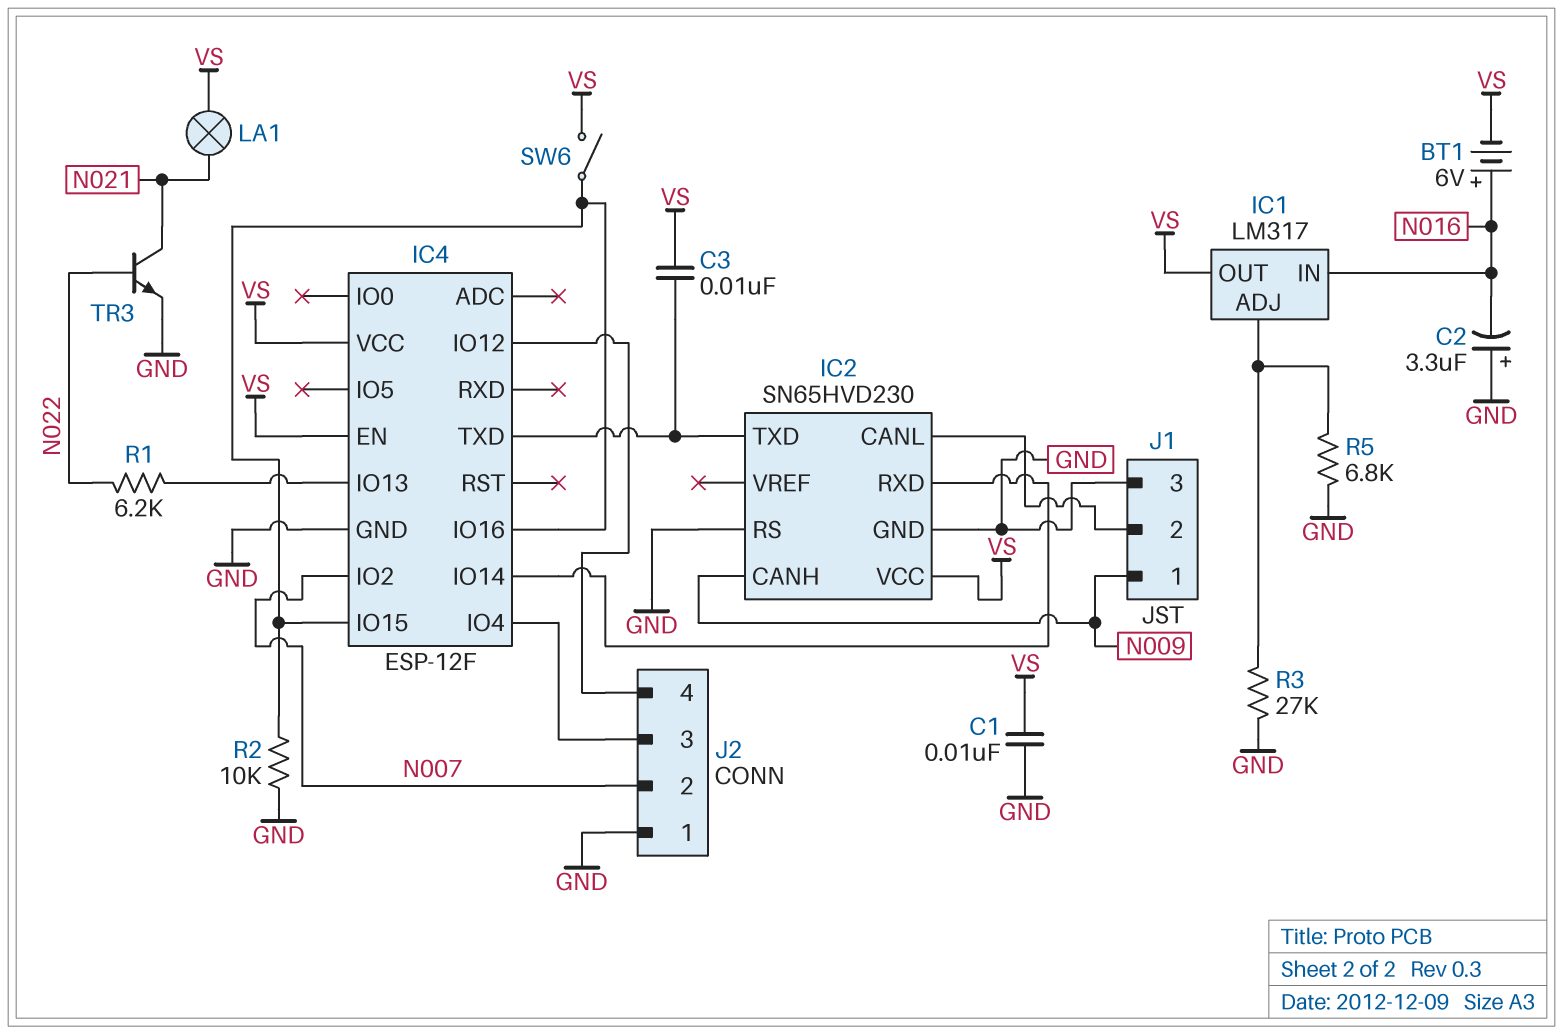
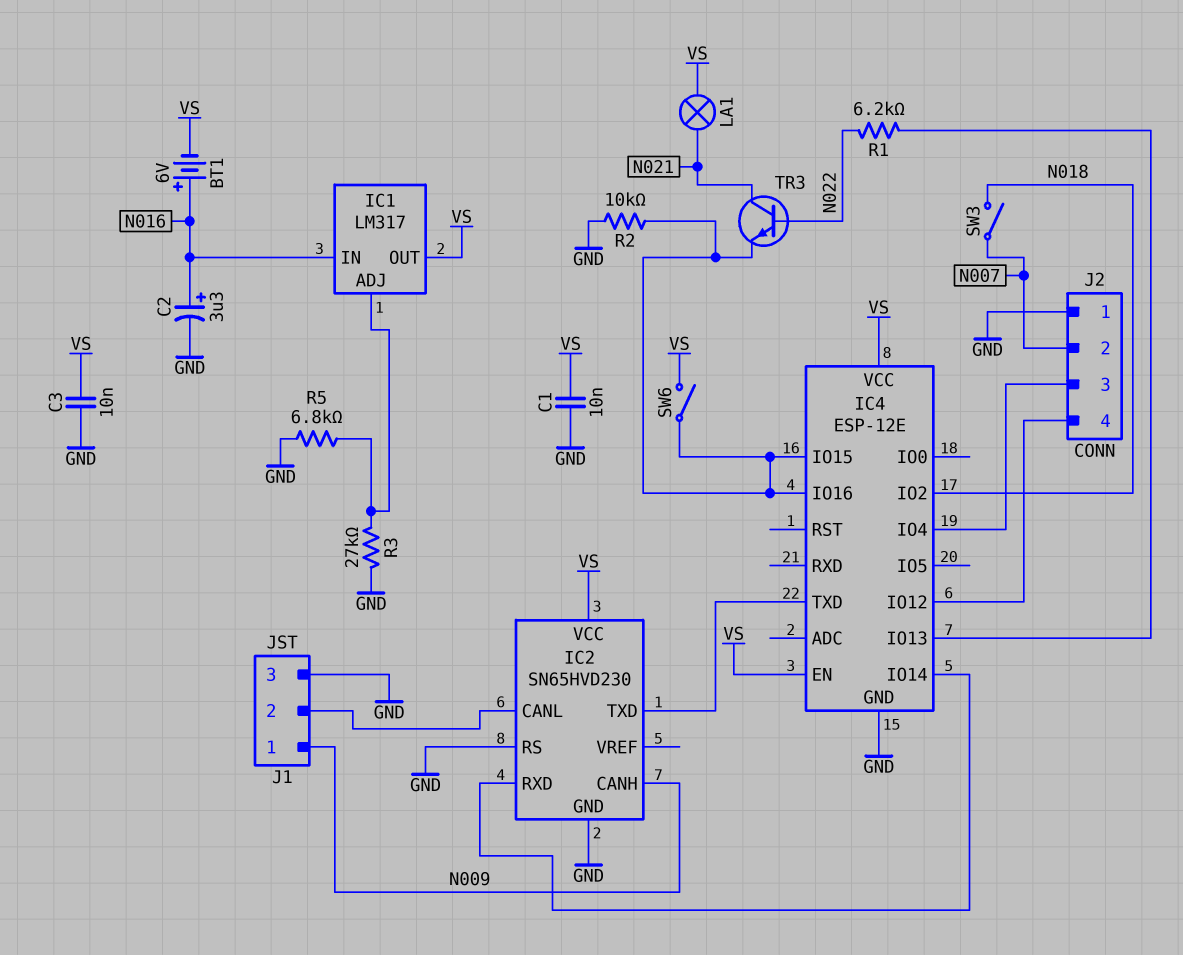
C2: 3.3uF (plus GND, minus N016) -> 3.3uF (plus N016, minus GND)
C3: 10nF (IC2/TXD, VS) -> 10nF (GND, VS)
IC4: ESP-12F -> ESP-12E
IC4 pin IO2: N007 -> N018
SW3: none -> switch (N007, N018)
TR3: NPN (B N022, C N021, E GND) -> NPN (B N022, C N021, E IC4/IO15)

